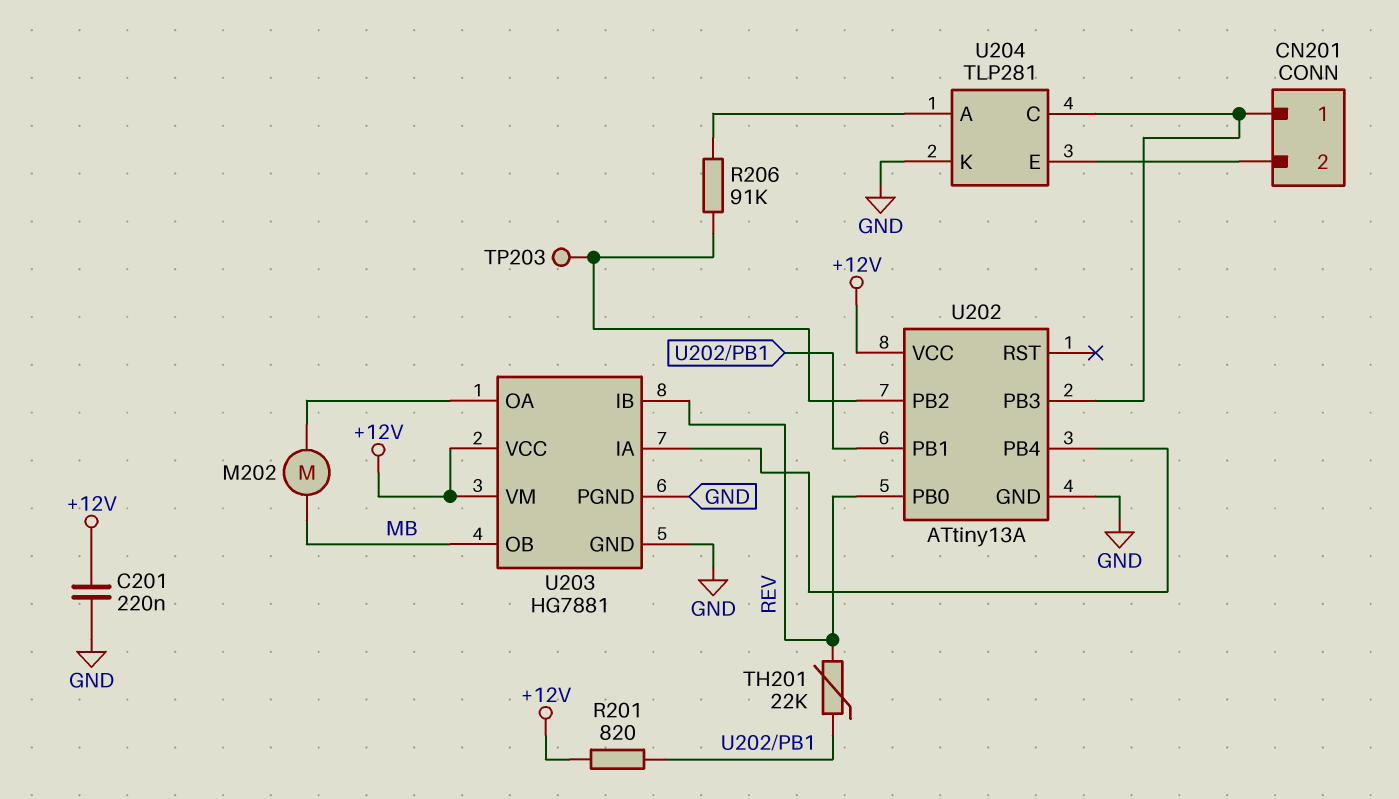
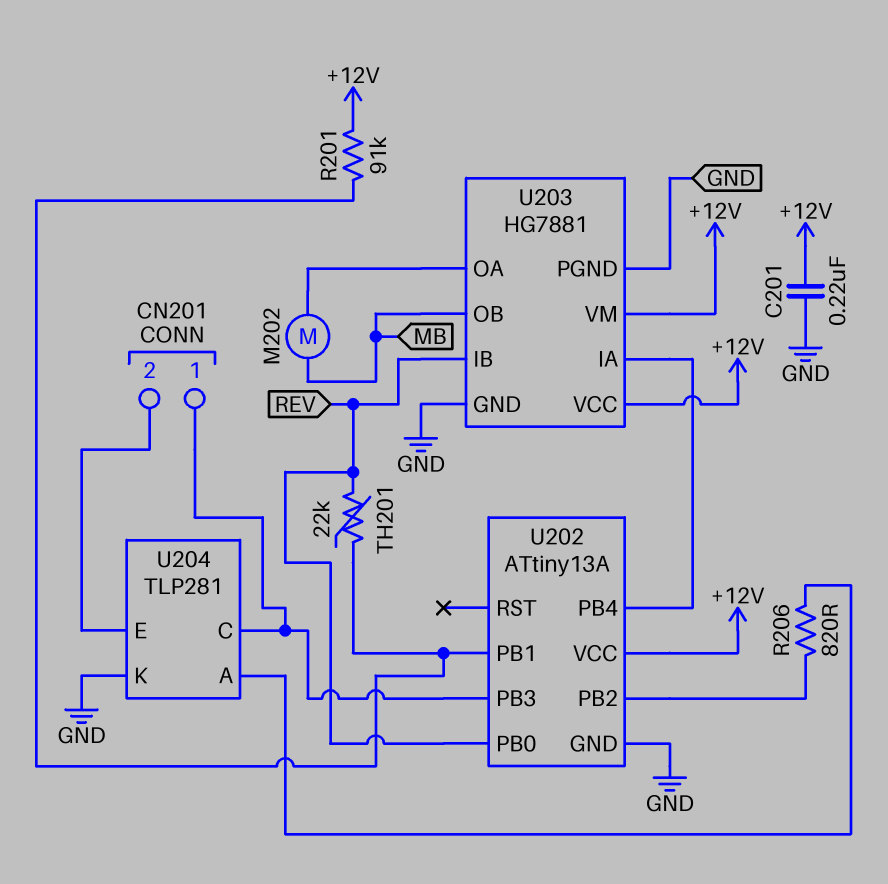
R201: 820 (+12V, U202/PB1) -> 91k (+12V, U202/PB1)
R206: 91k (U202/PB2, U204/A) -> 820 (U202/PB2, U204/A)
TP203: test point (U202/PB2) -> none

